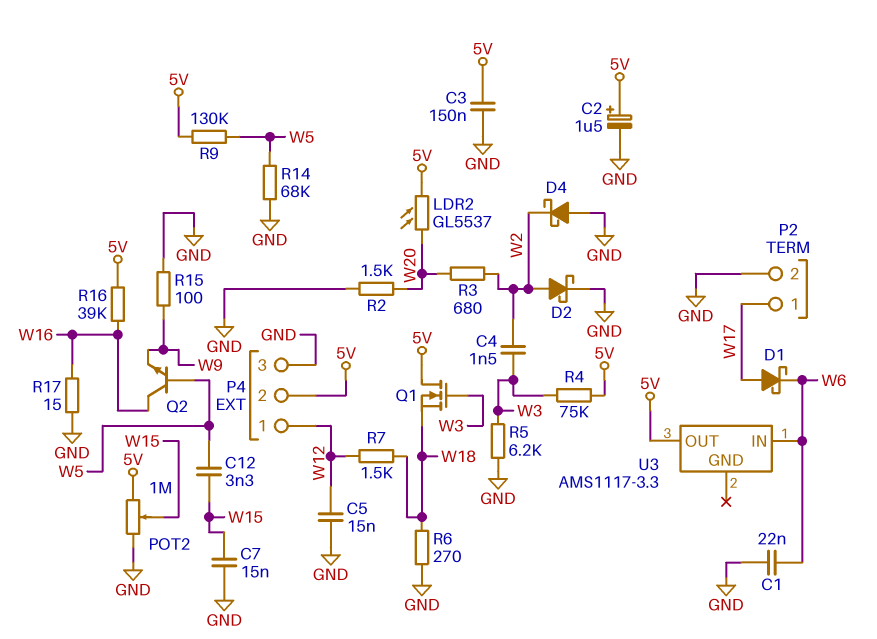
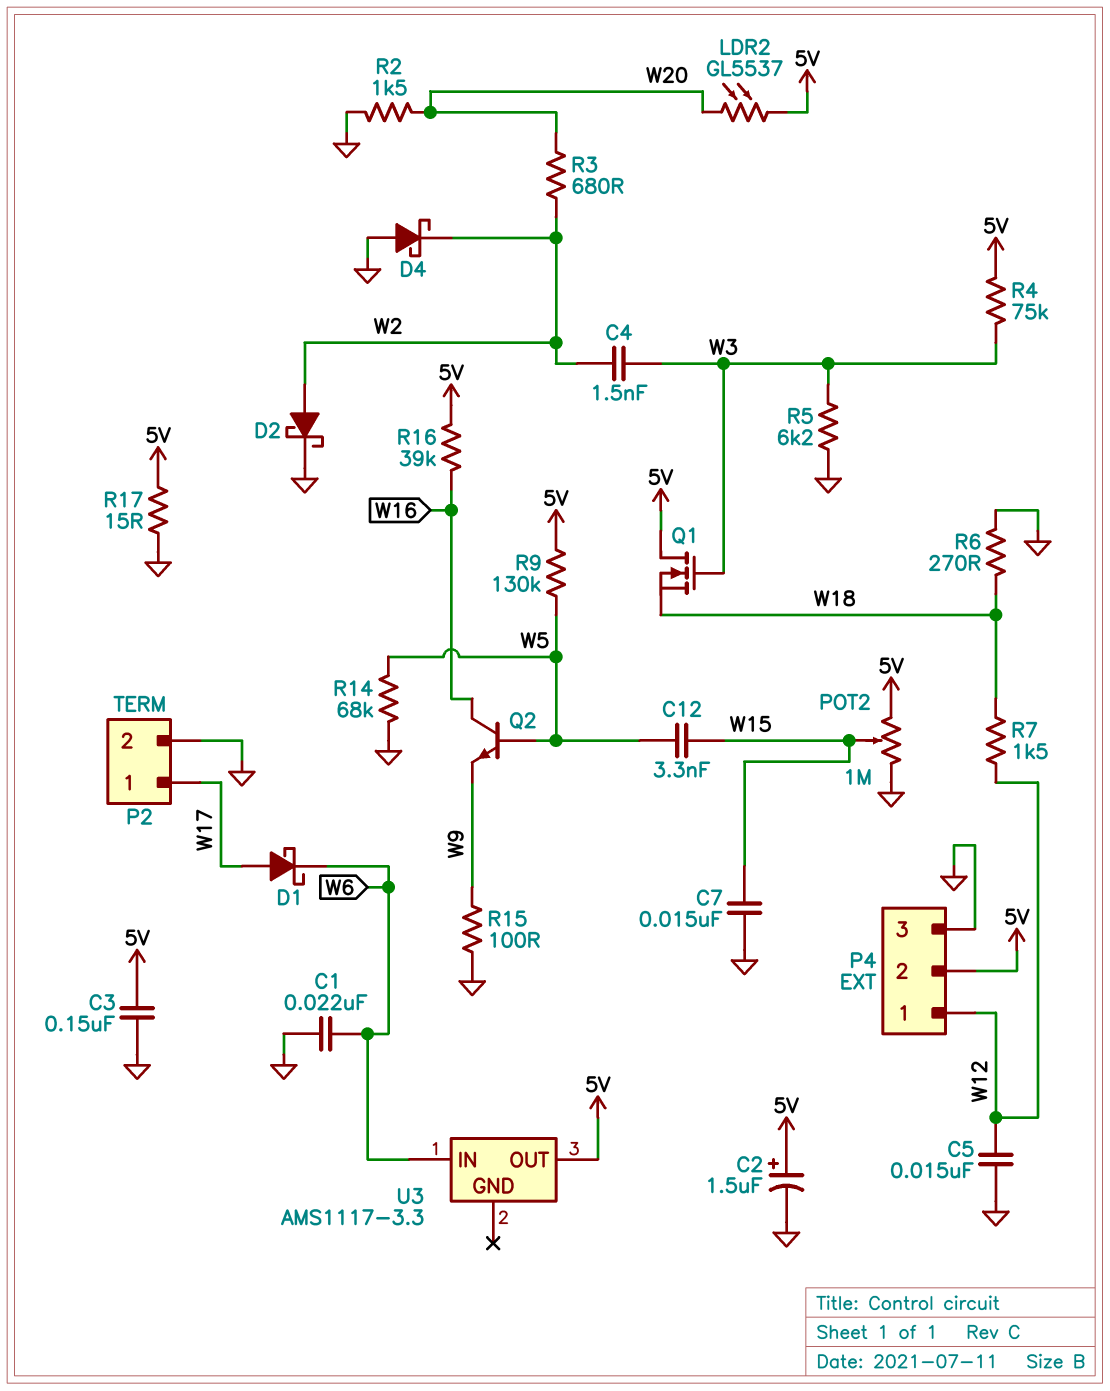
R17: 15 (GND, W16) -> 15 (5V, GND)

